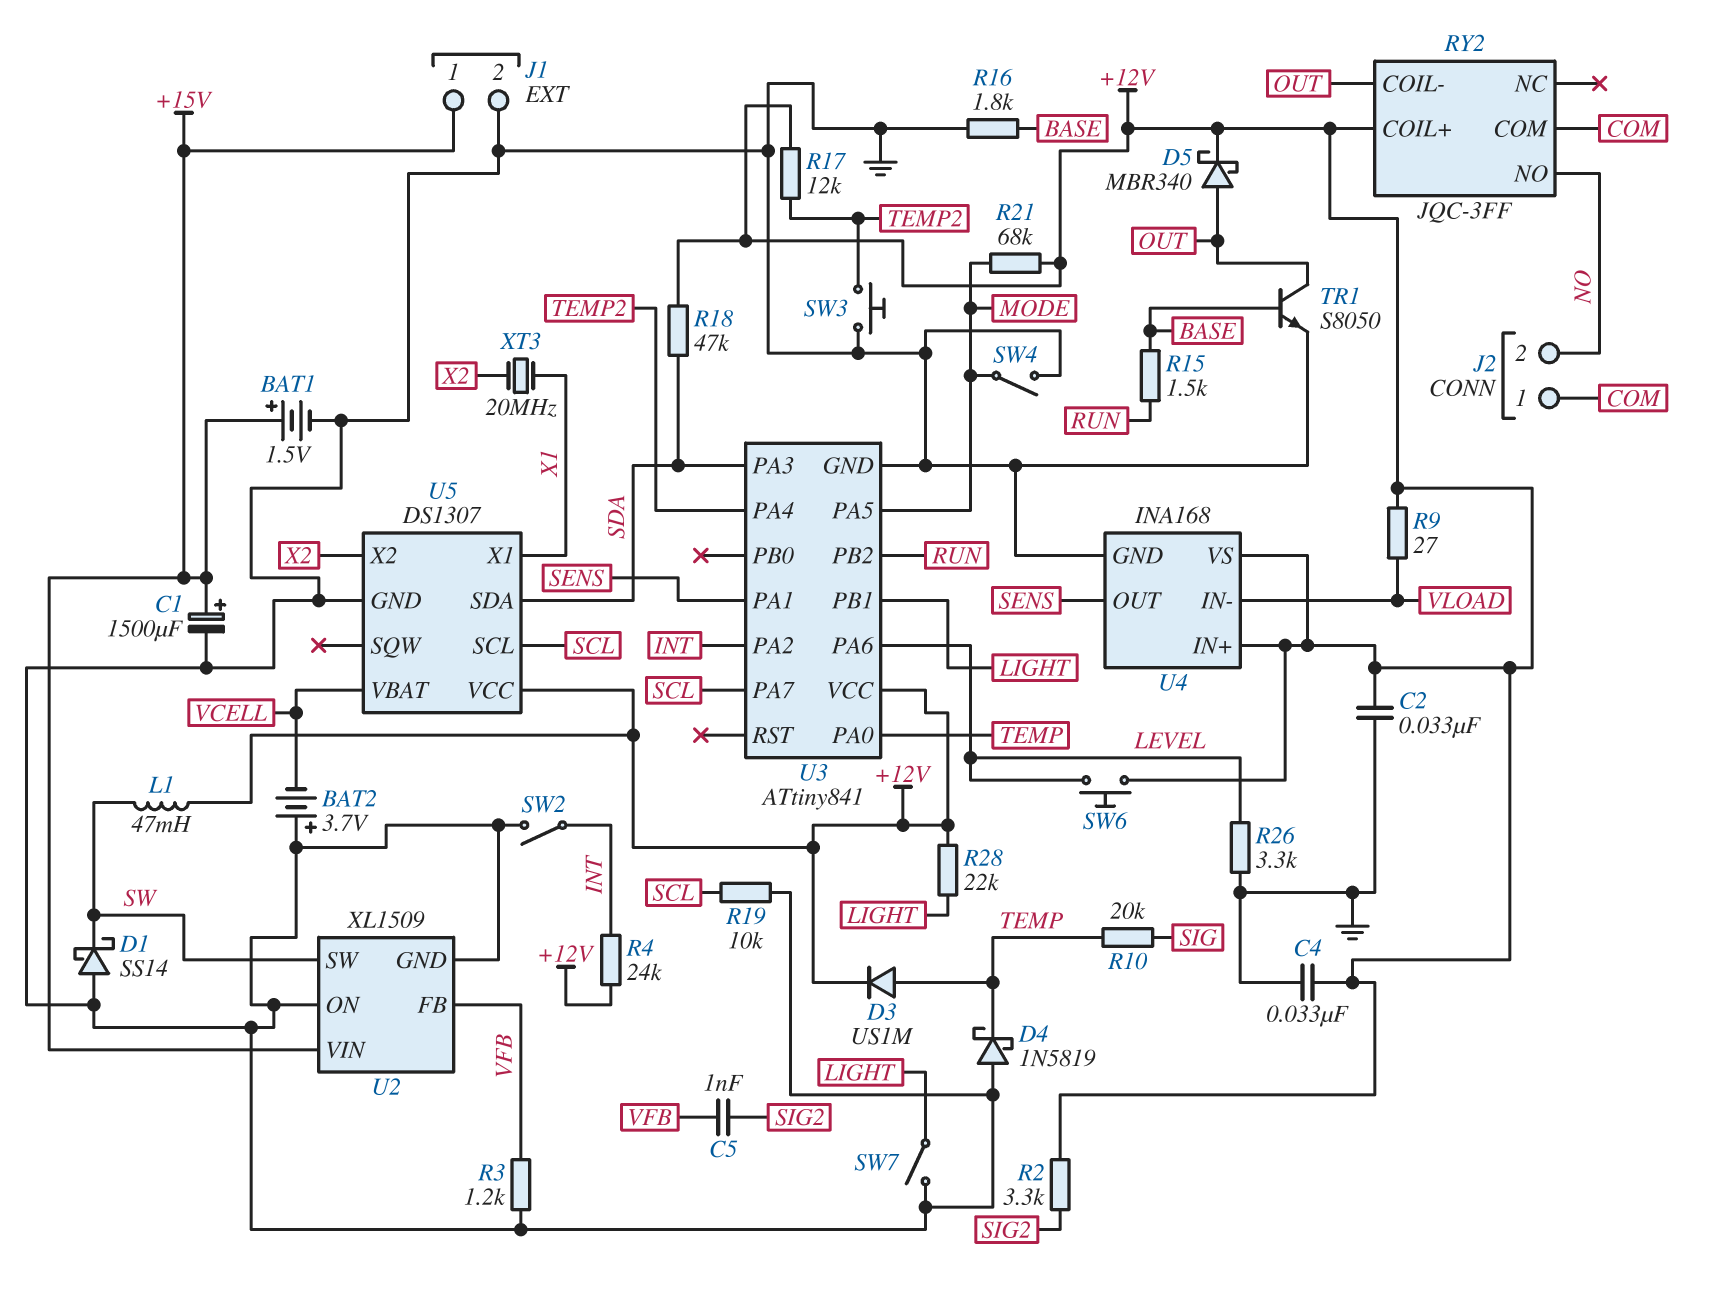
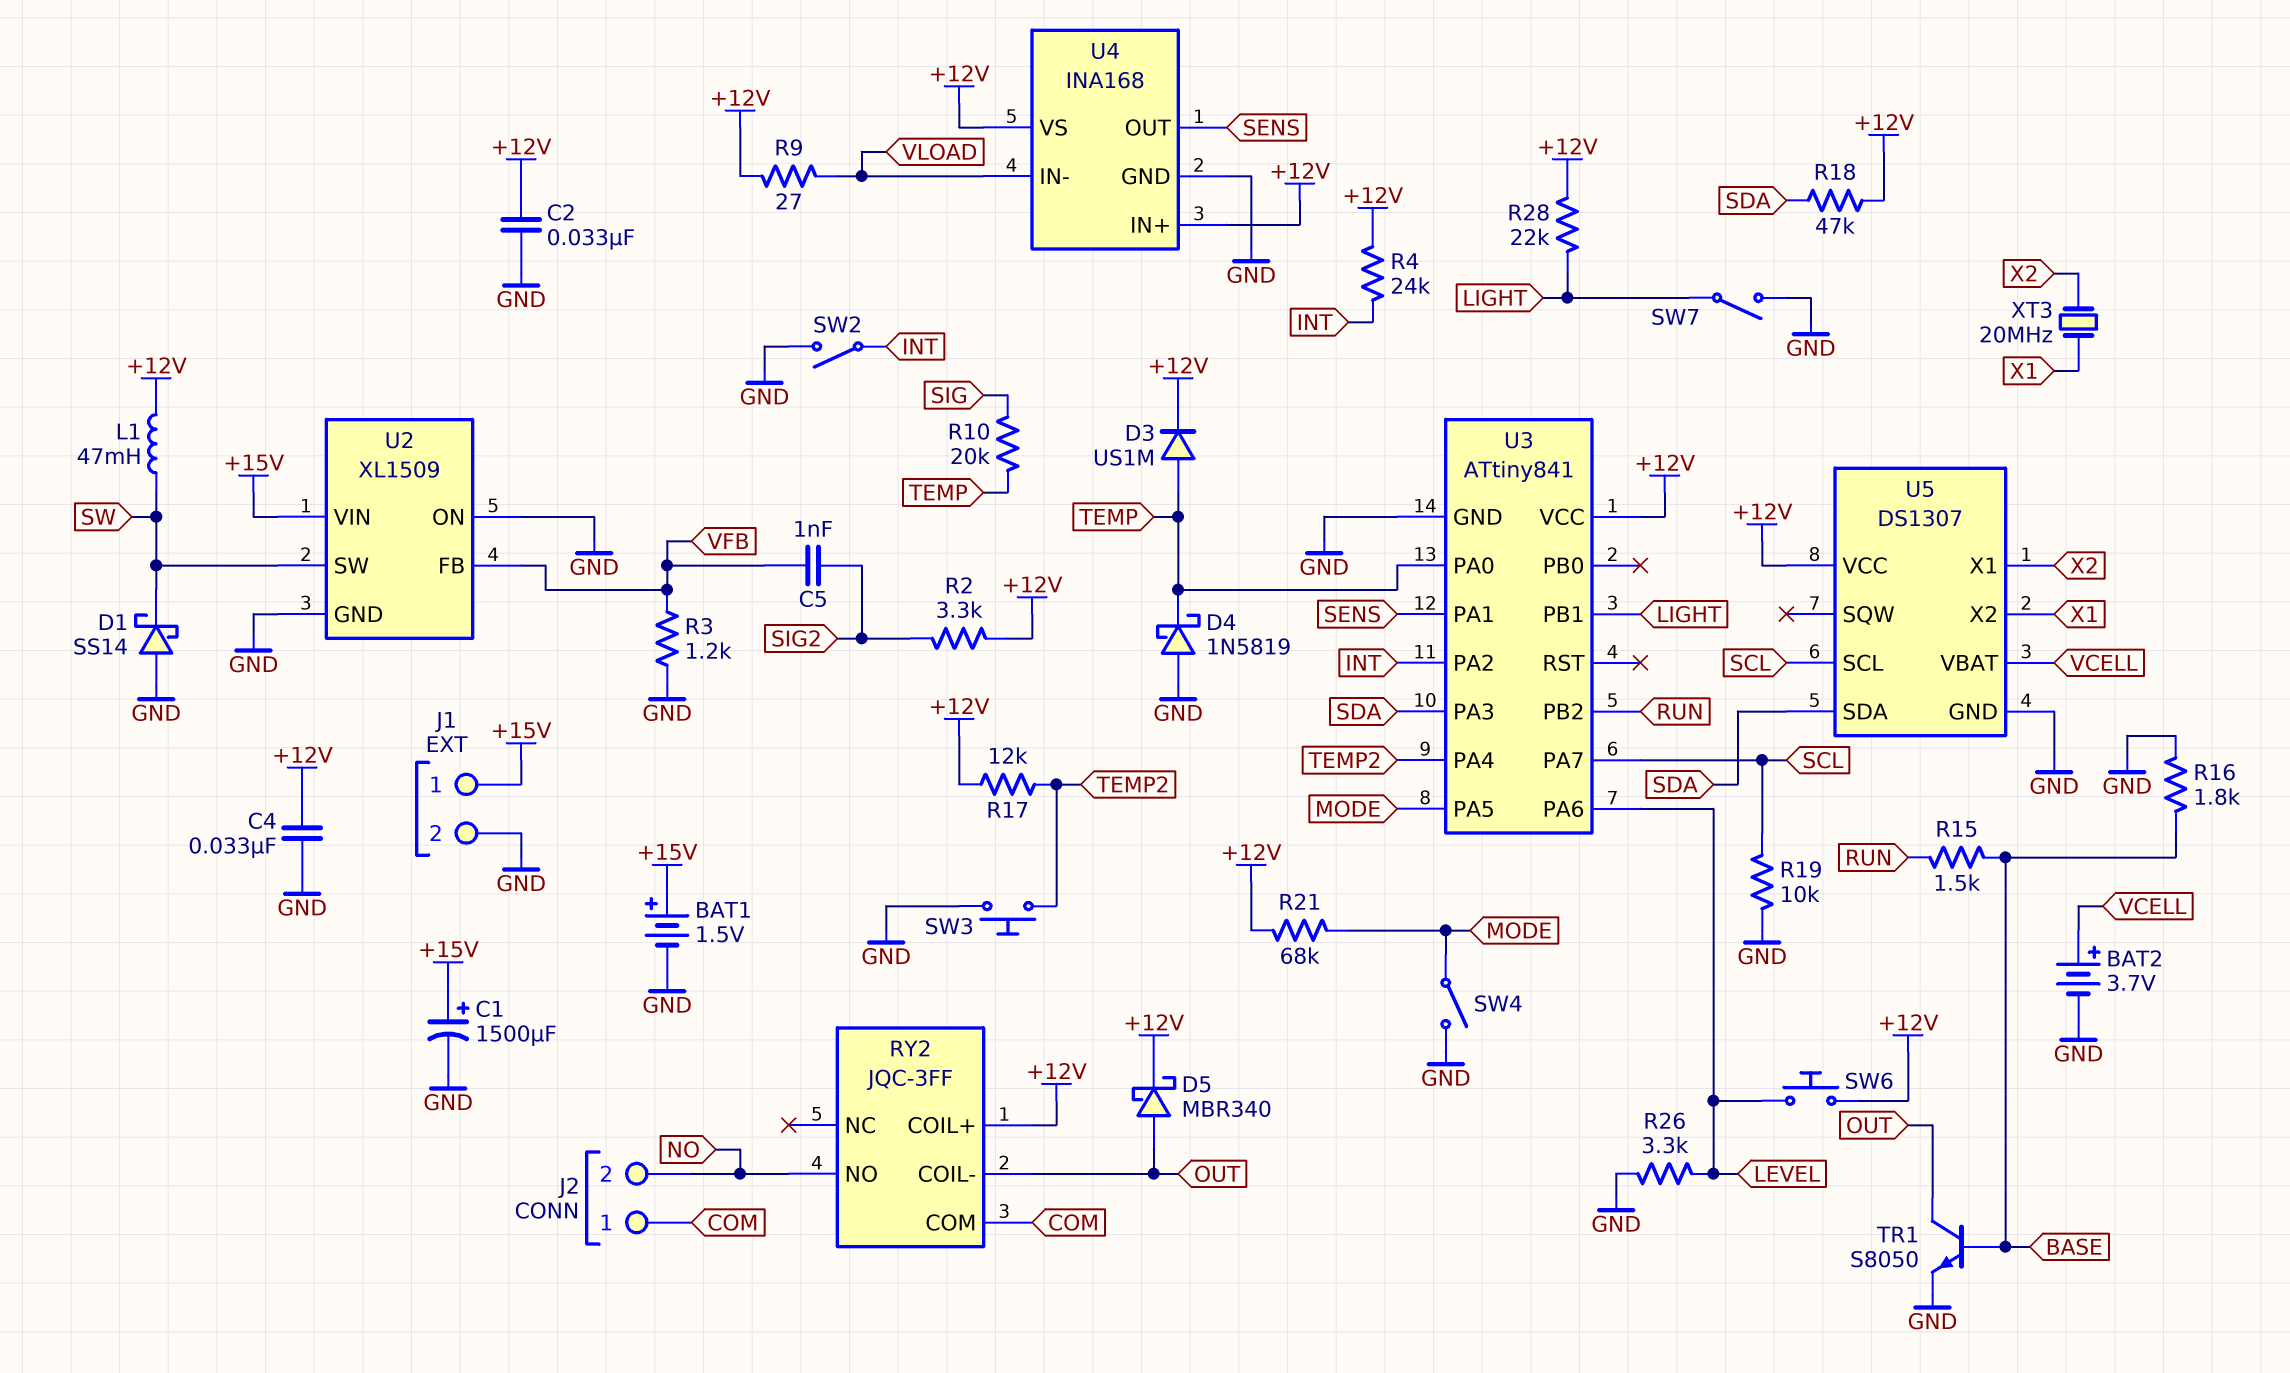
BAT2: 3.7V (plus GND, minus VCELL) -> 3.7V (plus VCELL, minus GND)
U5 pin X1: X1 -> X2
U5 pin X2: X2 -> X1

